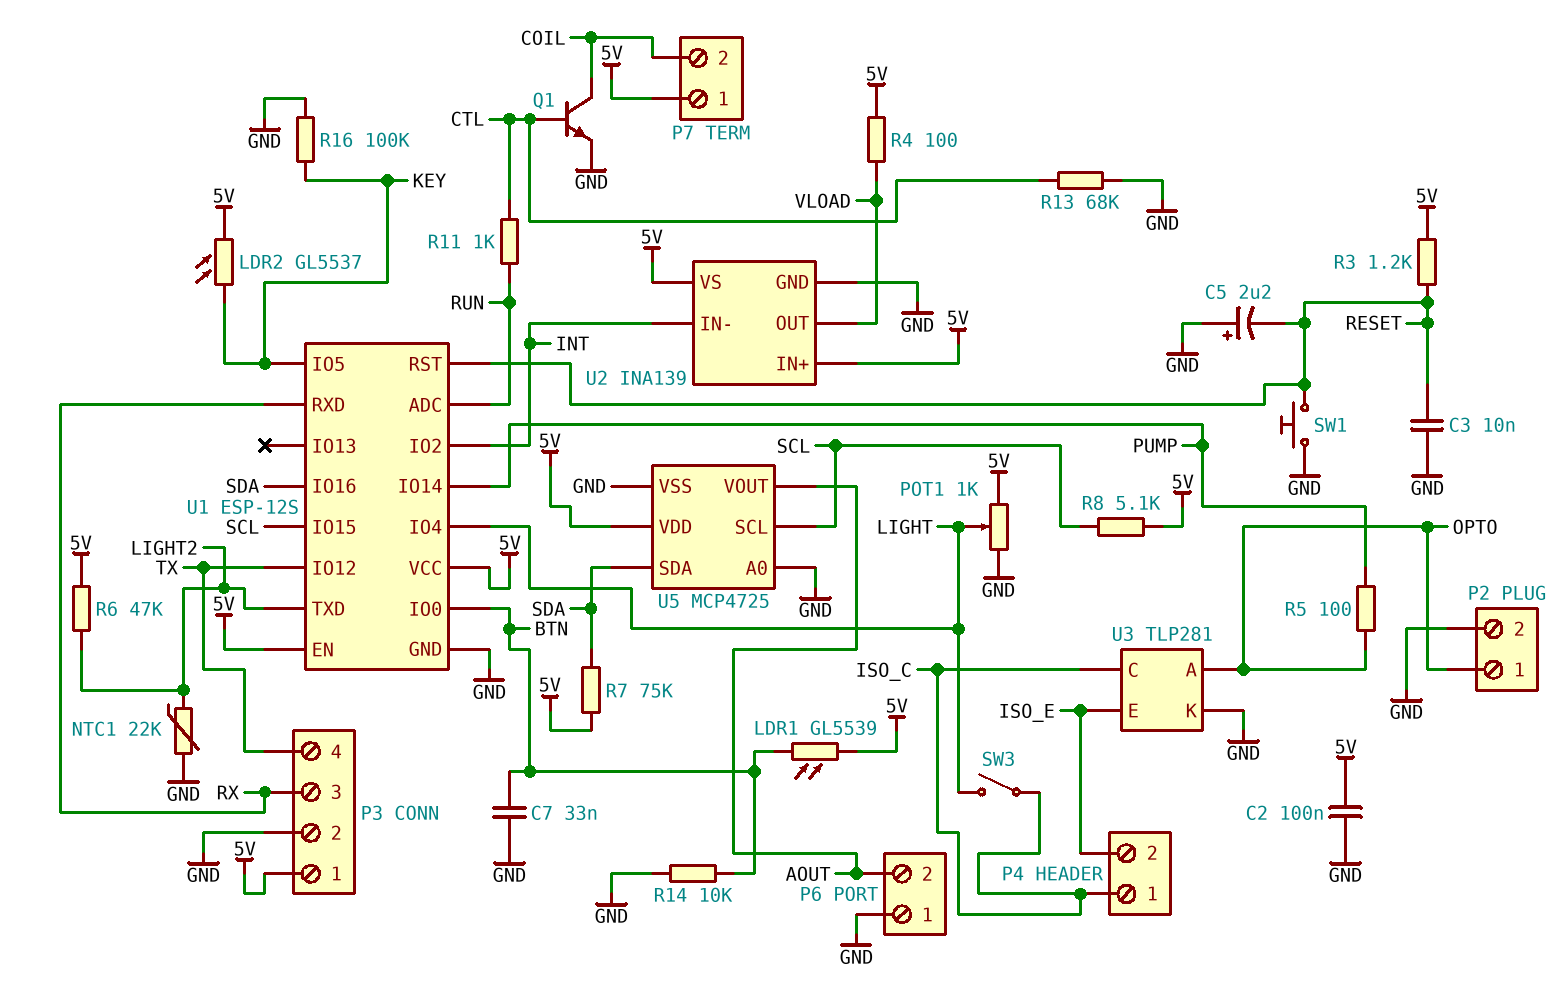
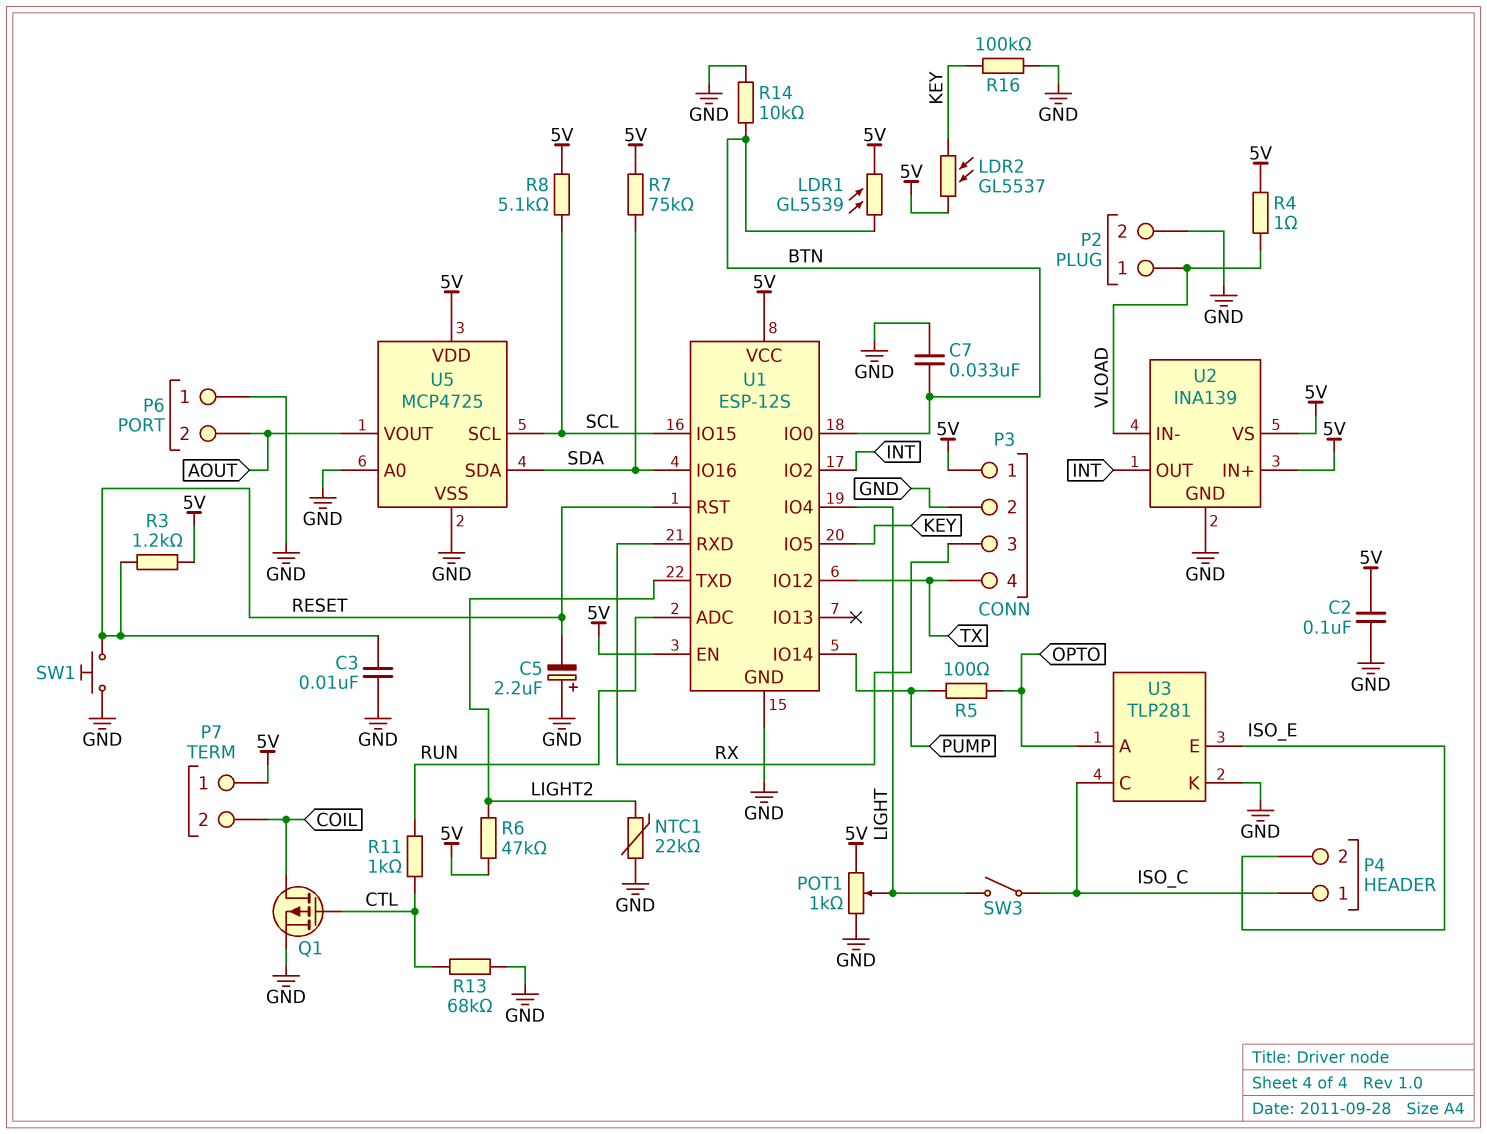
P2 pin 1: OPTO -> VLOAD
Q1: NPN (B CTL, C COIL, E GND) -> PMOS (G CTL, D COIL, S GND)
R4: 100 (5V, VLOAD) -> 1 (5V, VLOAD)
U2 pin IN-: INT -> VLOAD
U2 pin OUT: VLOAD -> INT

